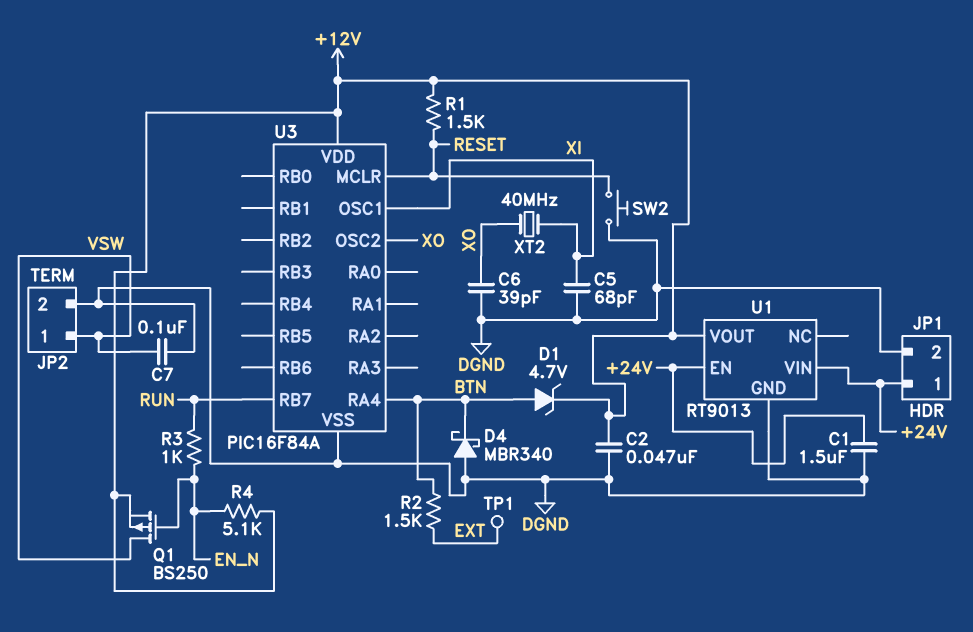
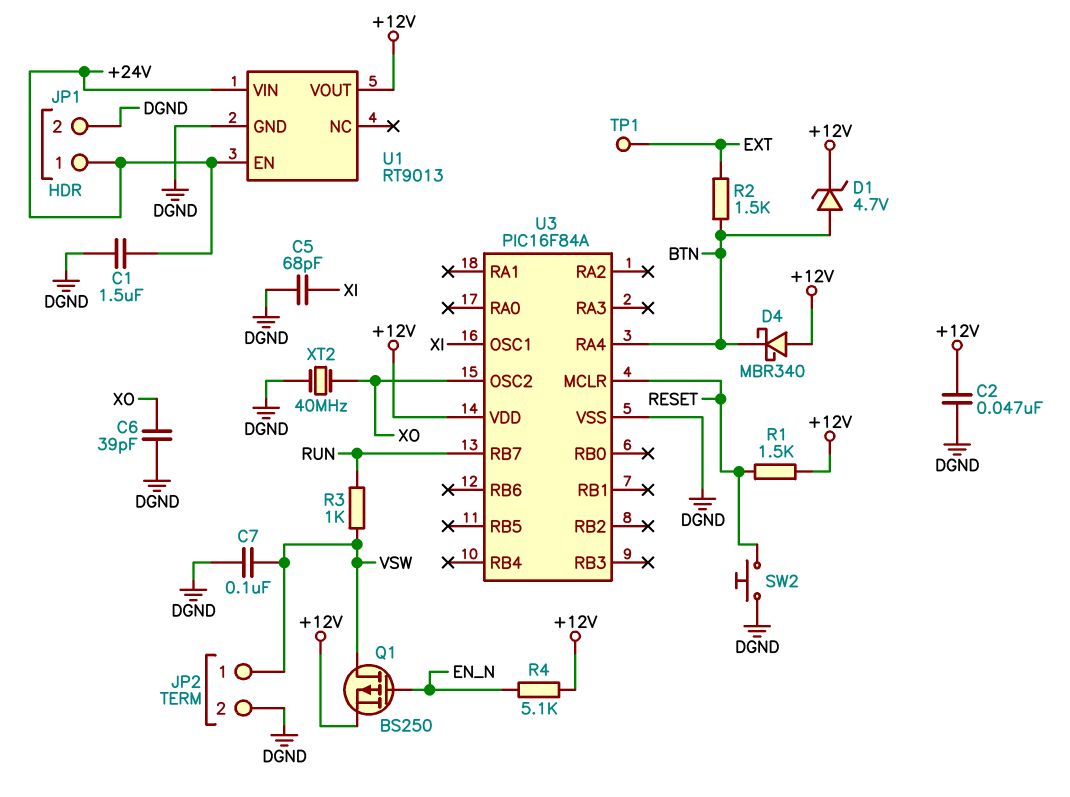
D4: schottky MBR340 (A DGND, K BTN) -> schottky MBR340 (A +12V, K BTN)
R3: 1k (EN_N, RUN) -> 1k (RUN, VSW)
XT2: 40MHz (XI, XO) -> 40MHz (DGND, XO)

